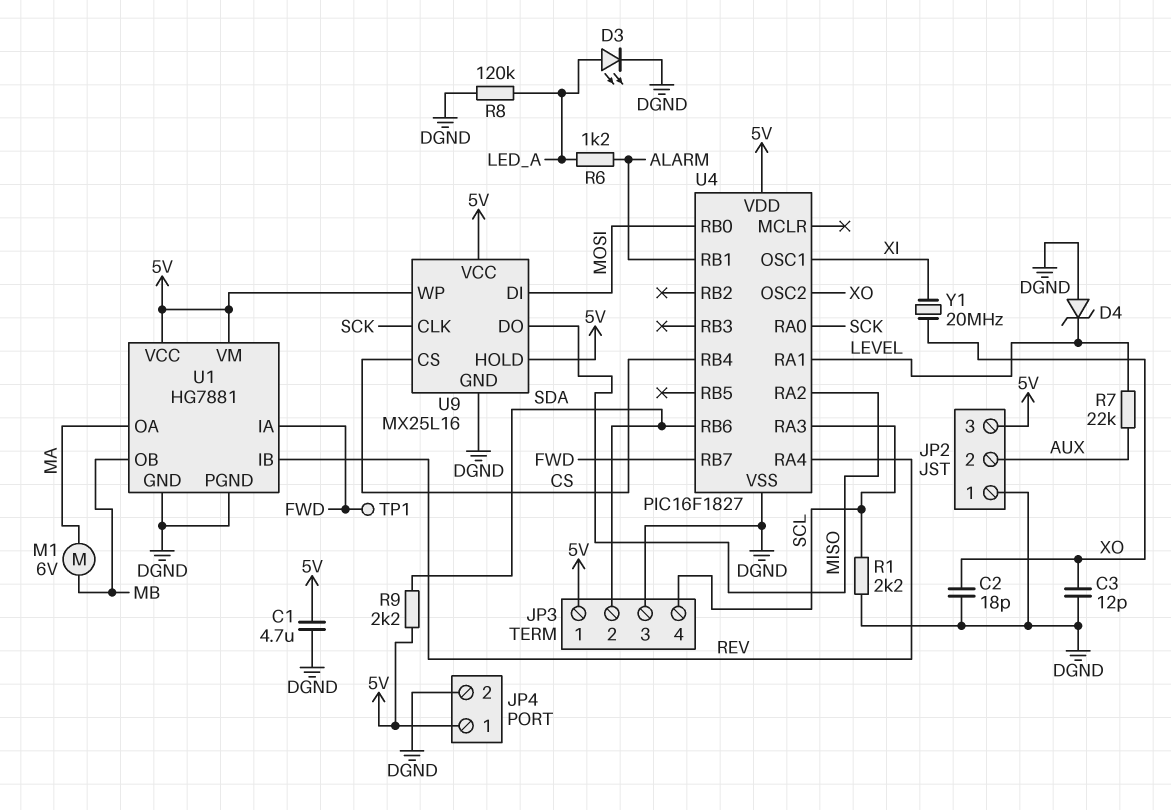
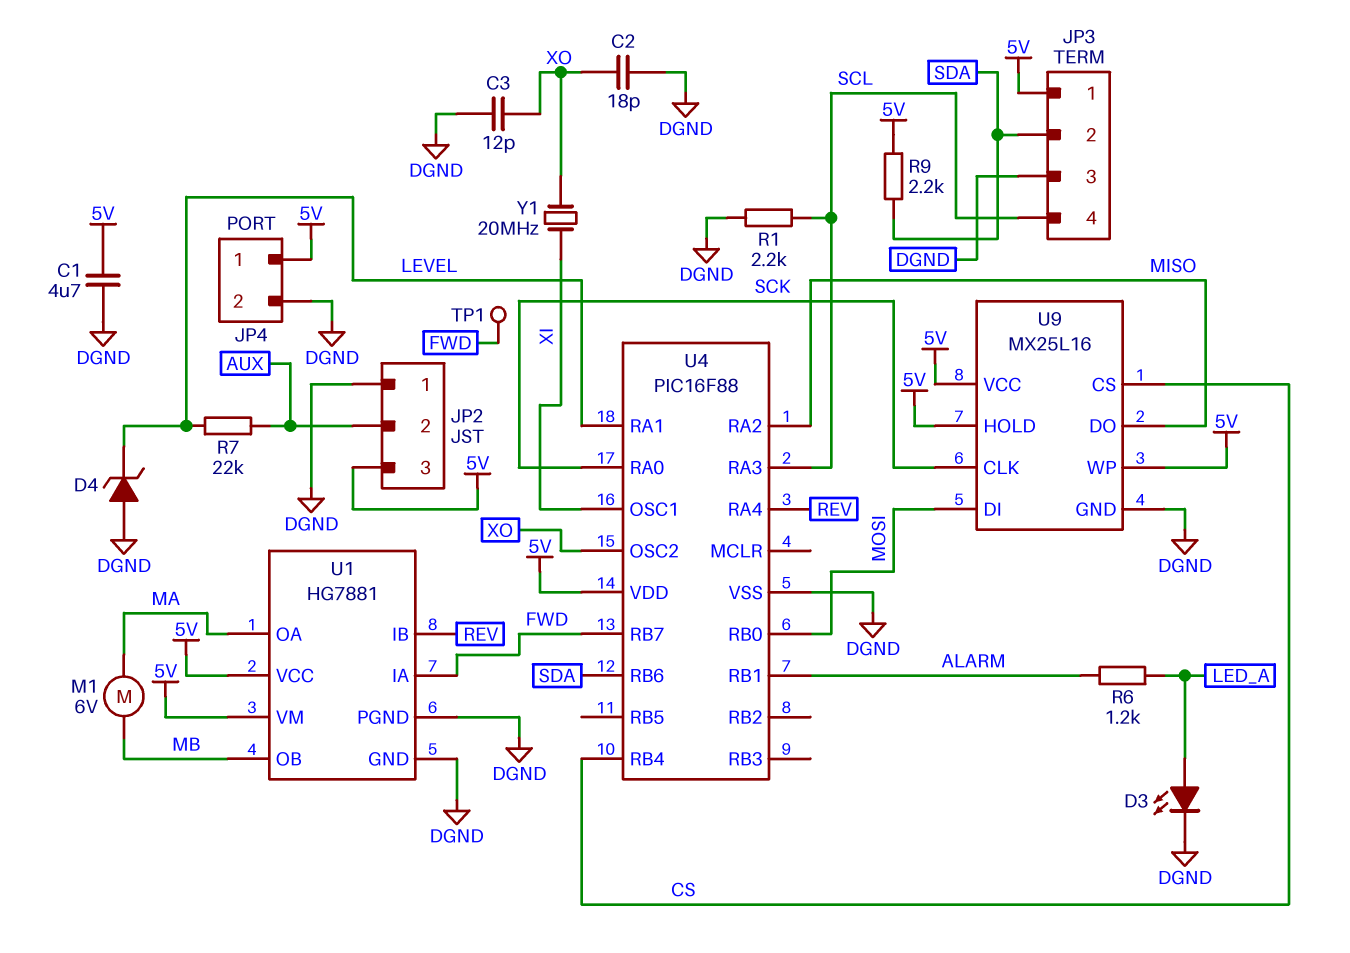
R8: 120k (DGND, LED_A) -> none
U4: PIC16F1827 -> PIC16F88

